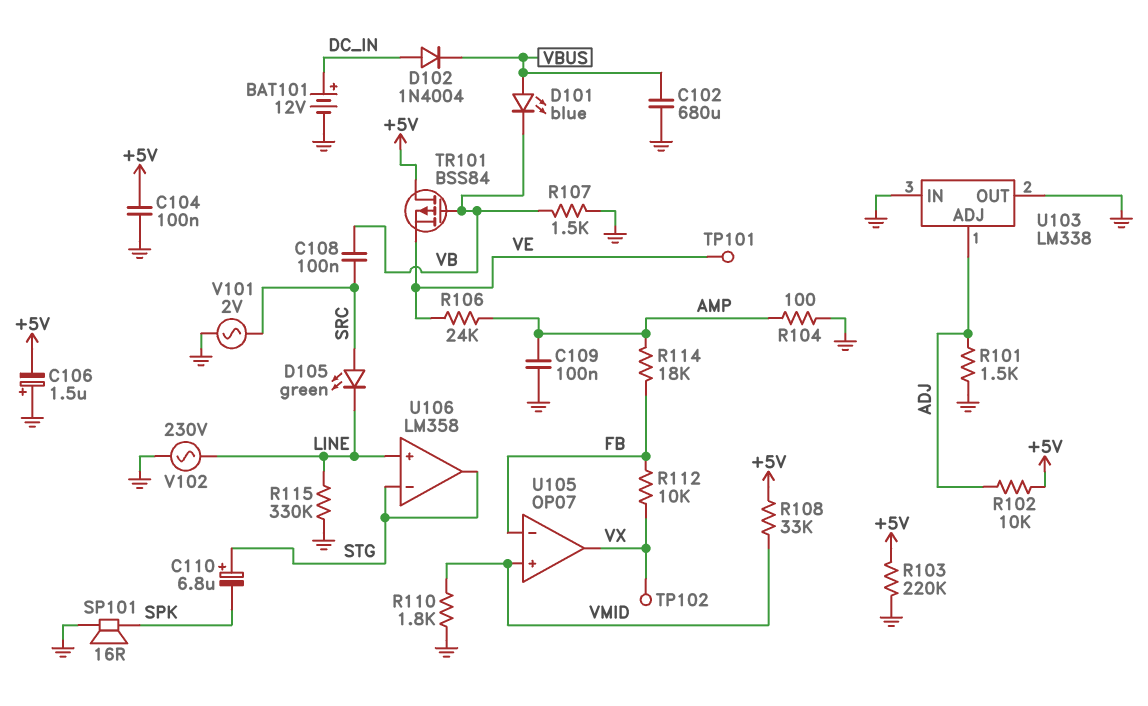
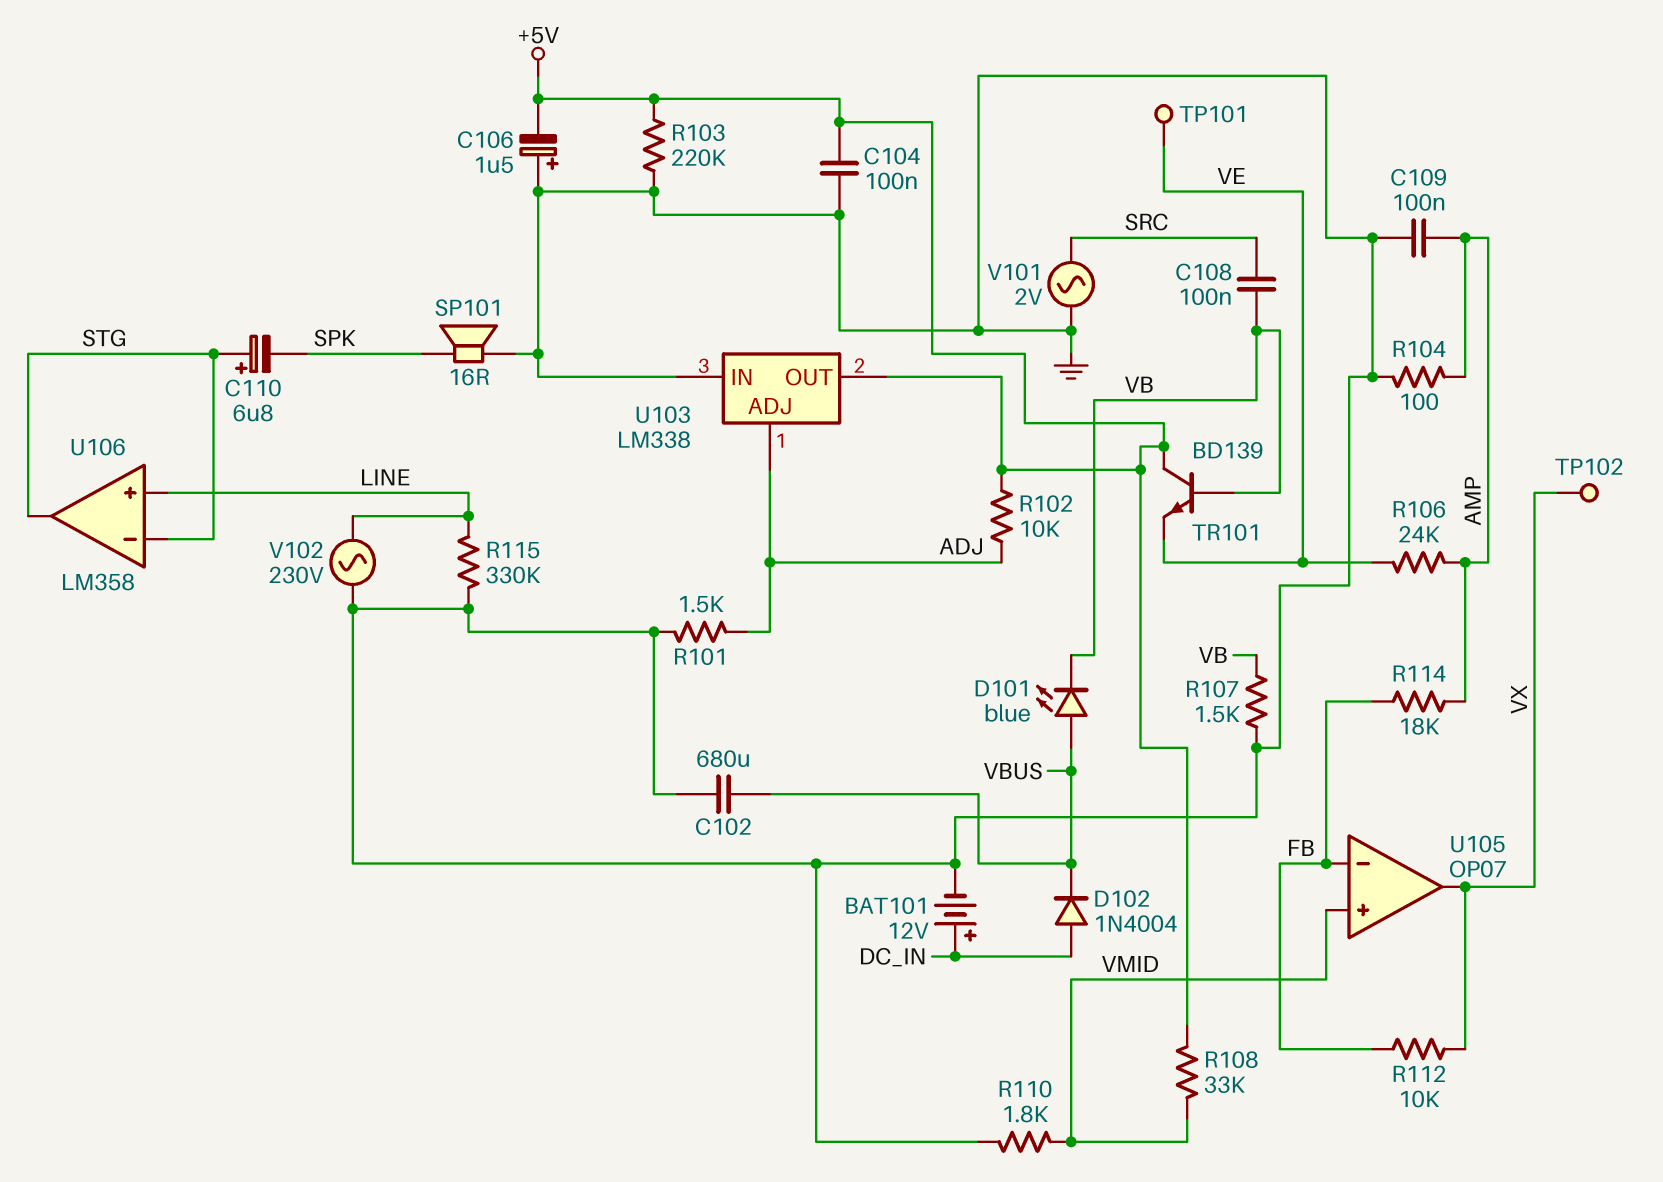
D105: LED green (A SRC, K LINE) -> none
TR101: PMOS BSS84 (G VB, D +5V, S VE) -> NPN BD139 (B VB, C +5V, E VE)
U103 pin OUT: GND -> +5V

